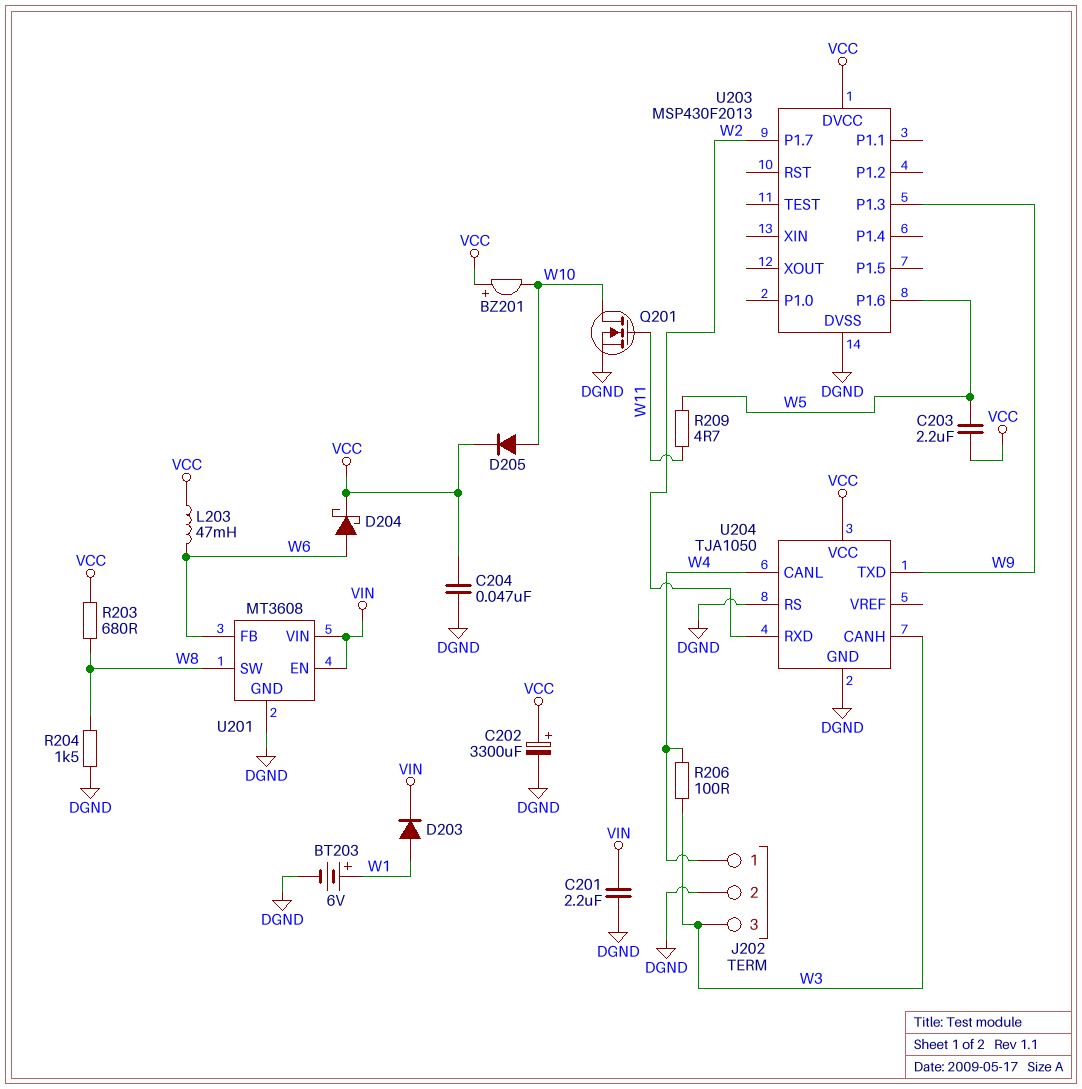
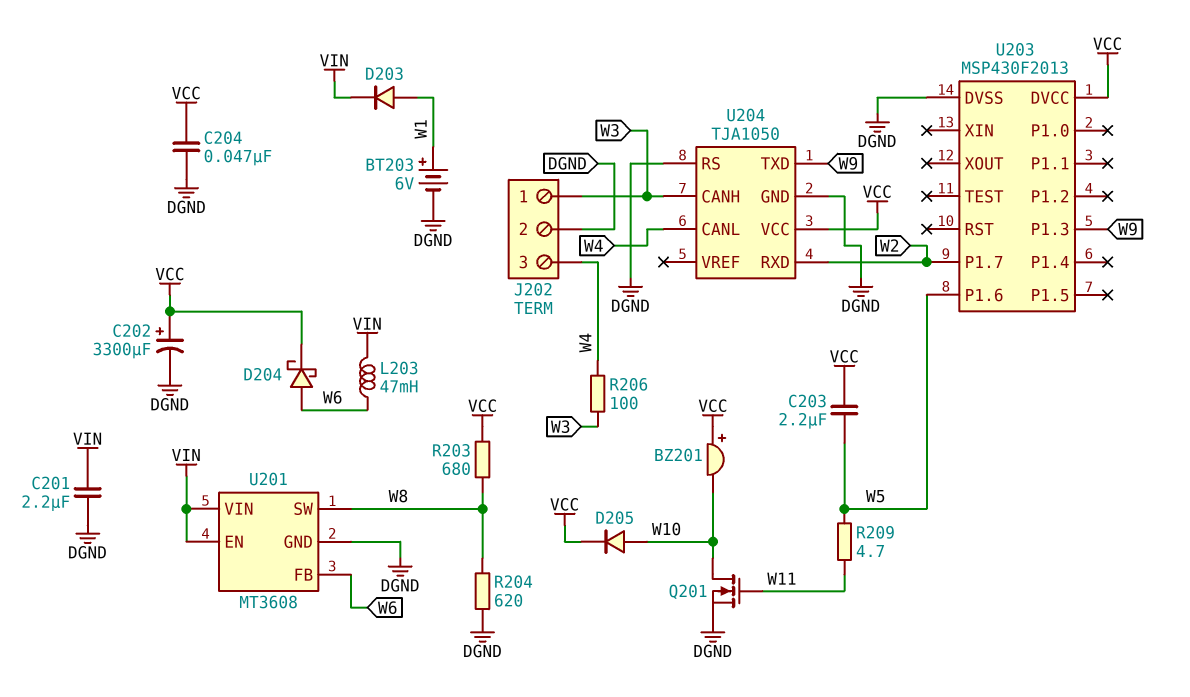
J202 pin 1: W4 -> W3
J202 pin 3: W3 -> W4
L203: 47mH (VCC, W6) -> 47mH (VIN, W6)
R204: 1.5k (DGND, W8) -> 620 (DGND, W8)

